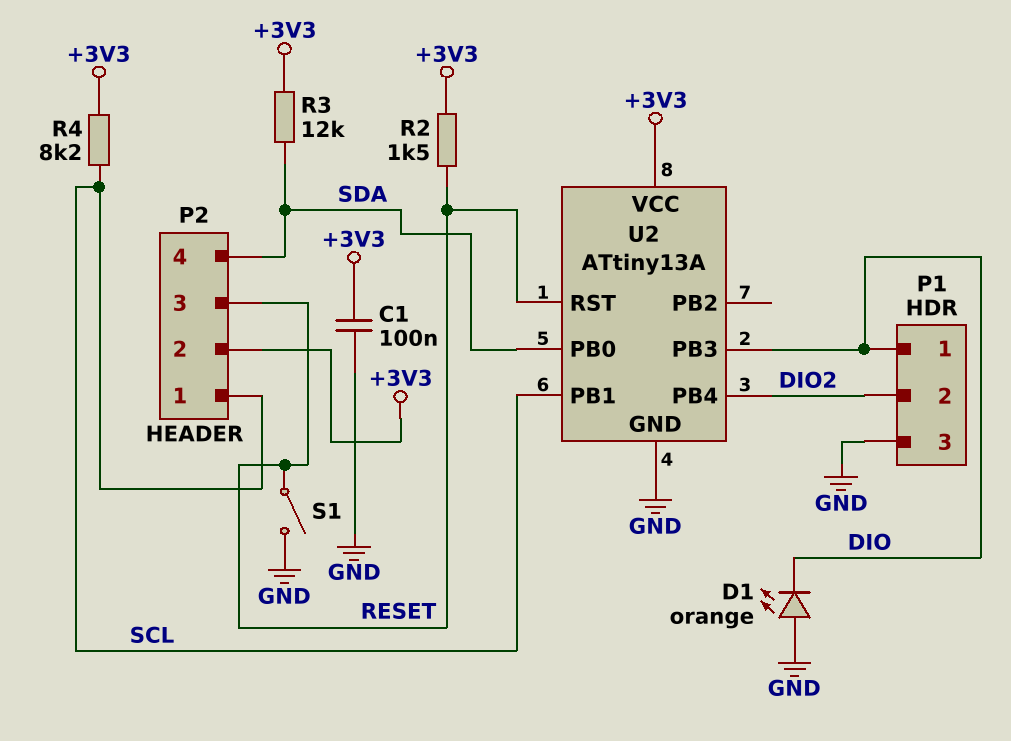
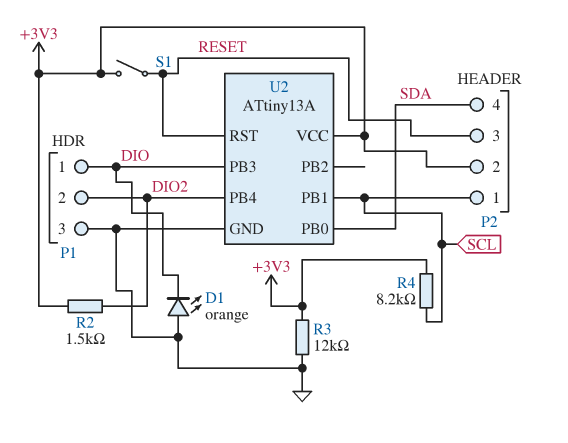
C1: 100nF (+3V3, GND) -> none
R2: 1.5k (+3V3, RESET) -> 1.5k (+3V3, DIO2)
R3: 12k (+3V3, SDA) -> 12k (+3V3, GND)
S1: switch (GND, RESET) -> switch (+3V3, RESET)

